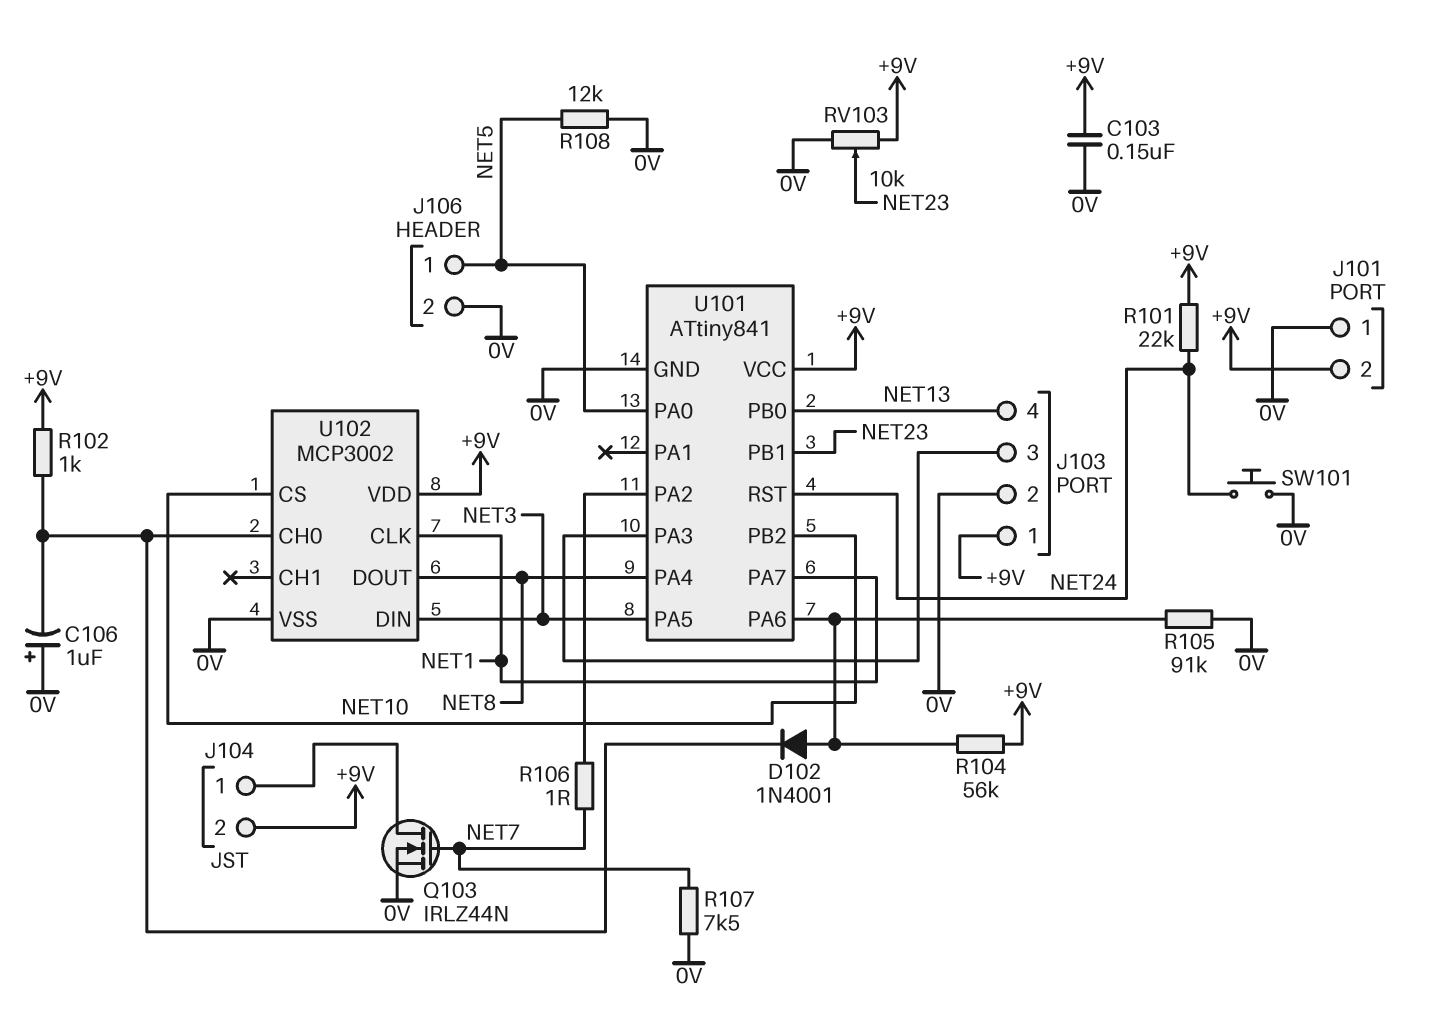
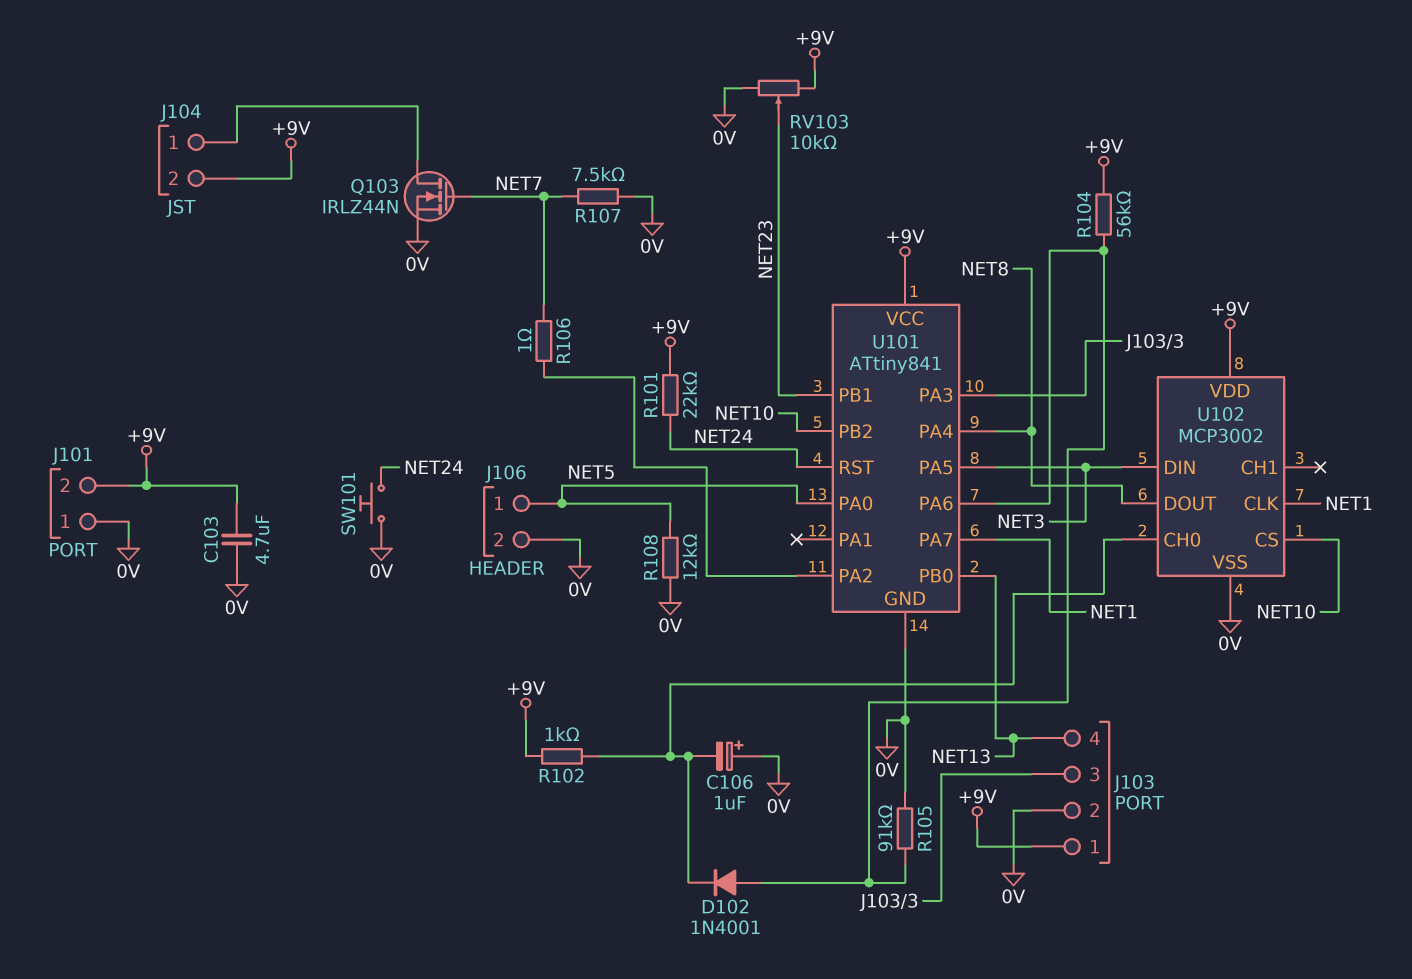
C103: 150nF (+9V, 0V) -> 4.7uF (+9V, 0V)

